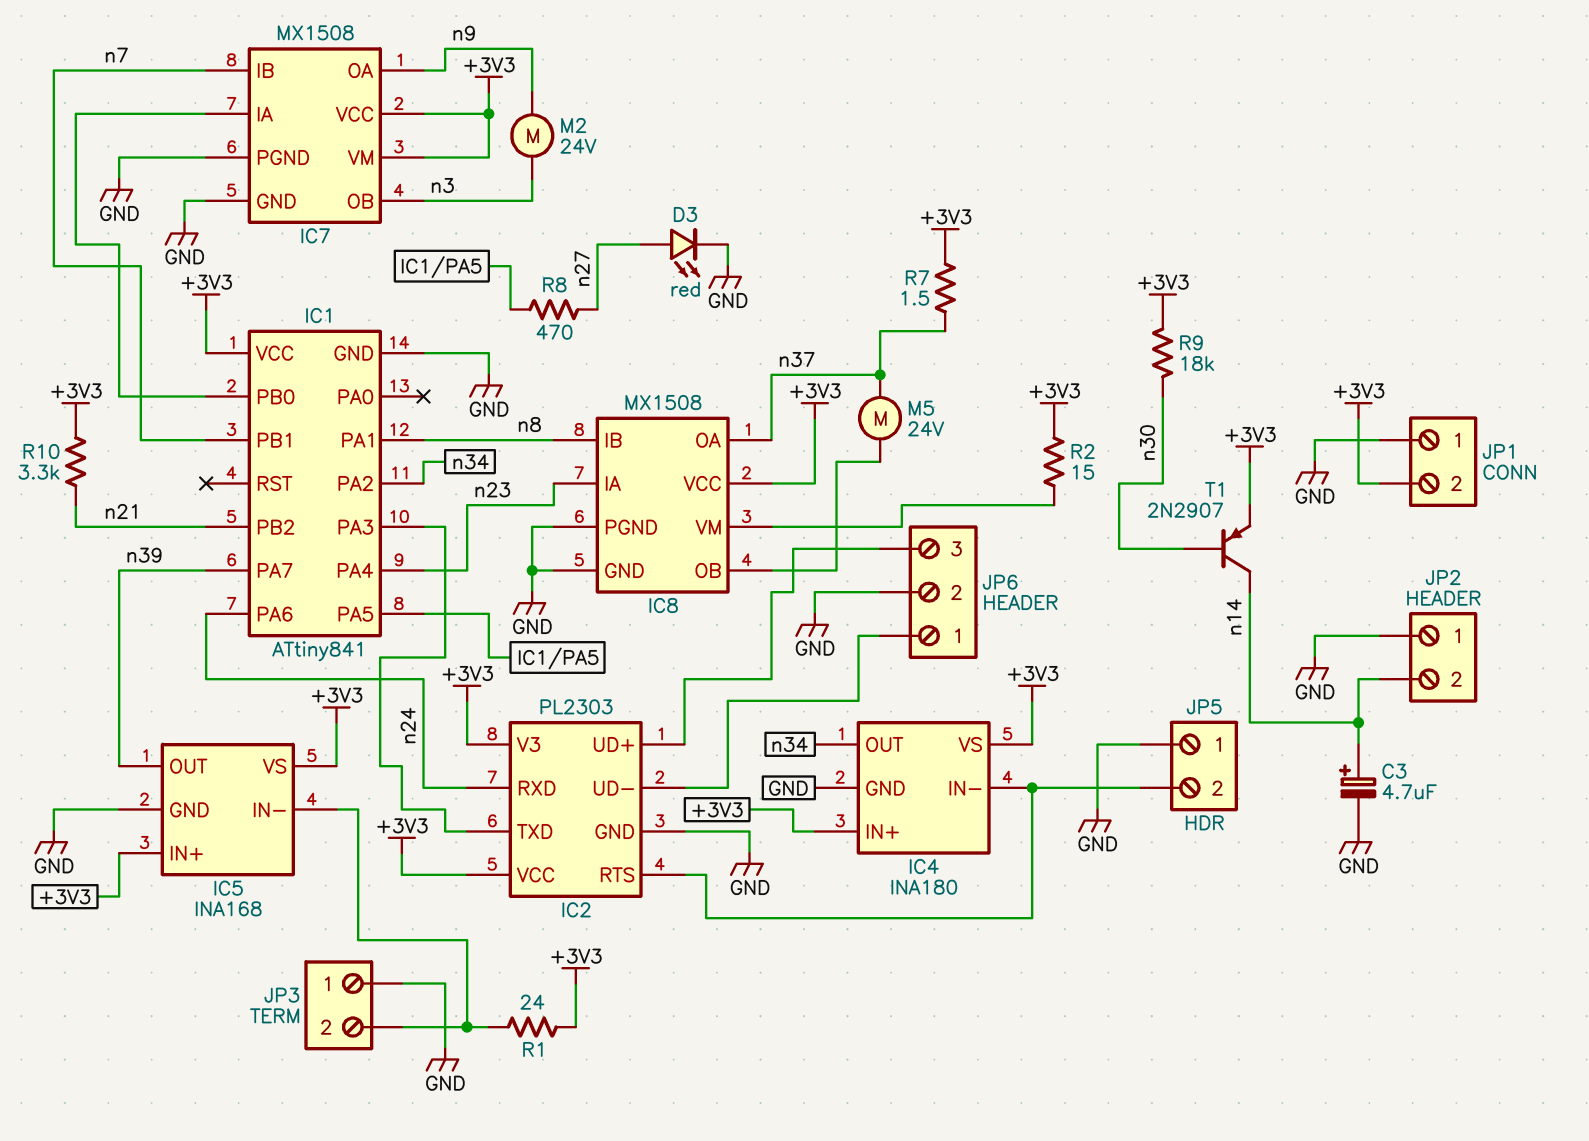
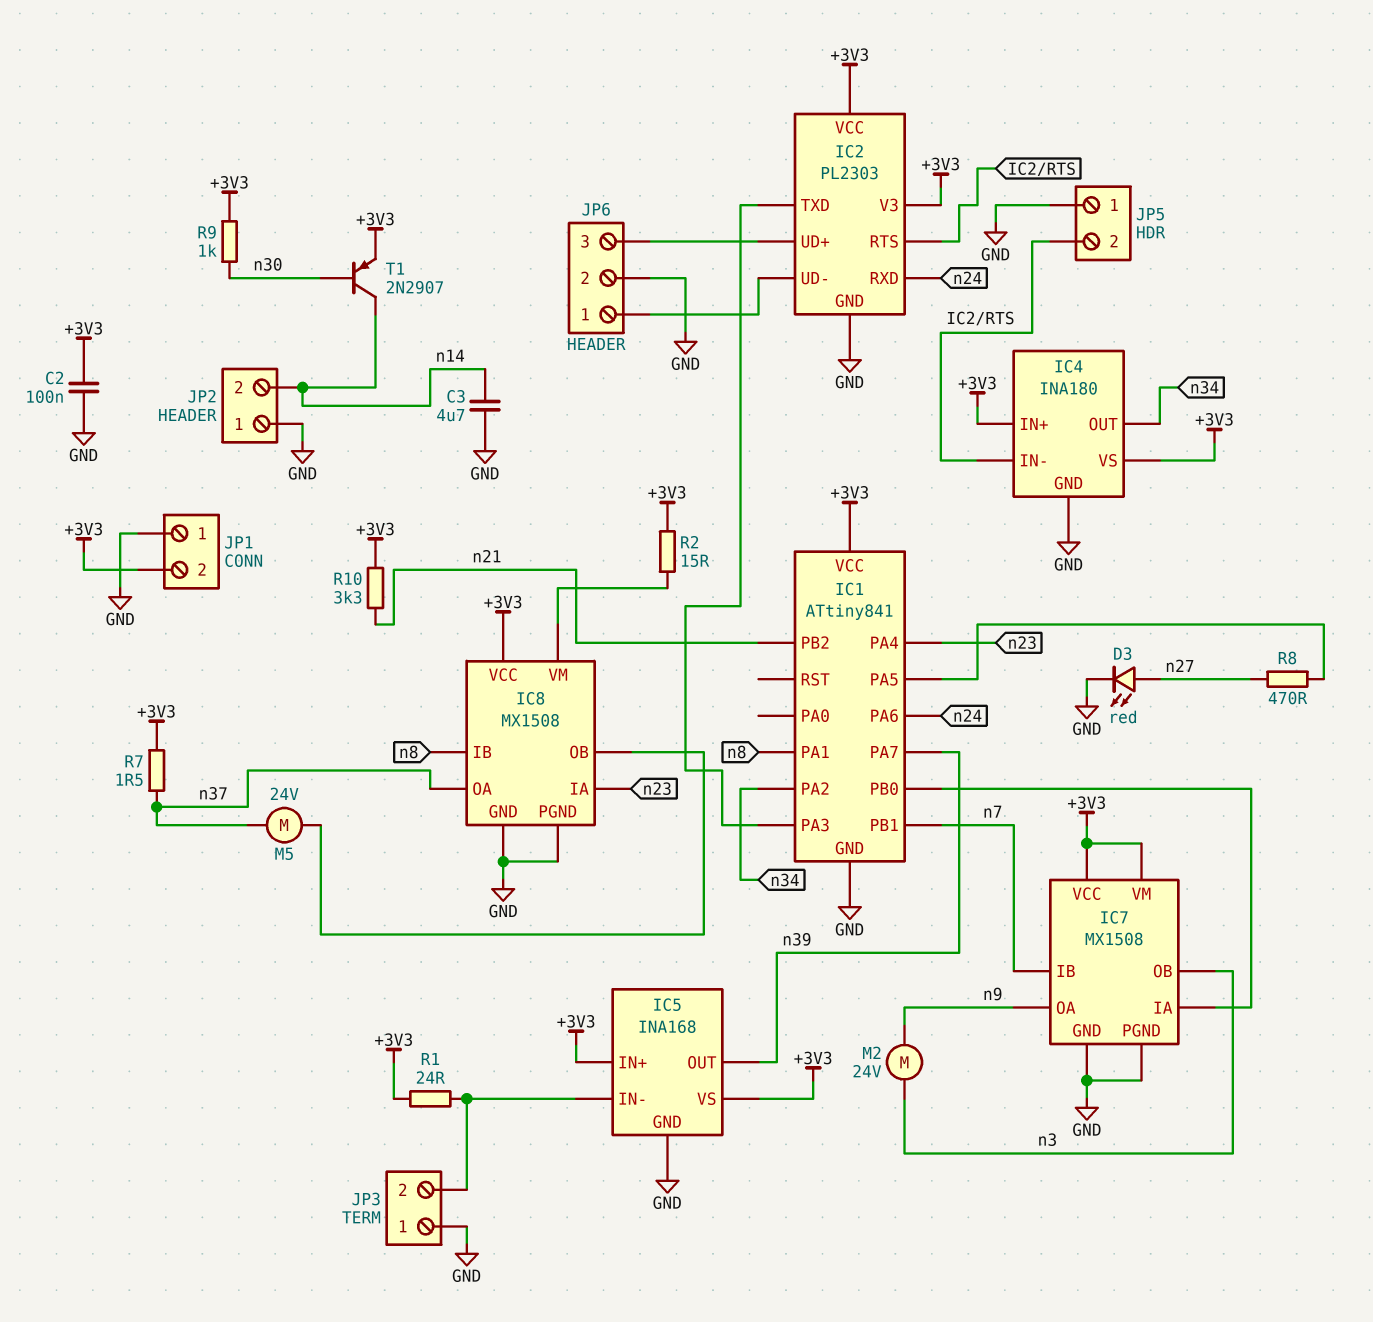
C2: none -> 100nF (+3V3, GND)
C3: 4.7uF (plus n14, minus GND) -> 4.7uF (GND, n14)
R9: 18k (+3V3, n30) -> 1k (+3V3, n30)

